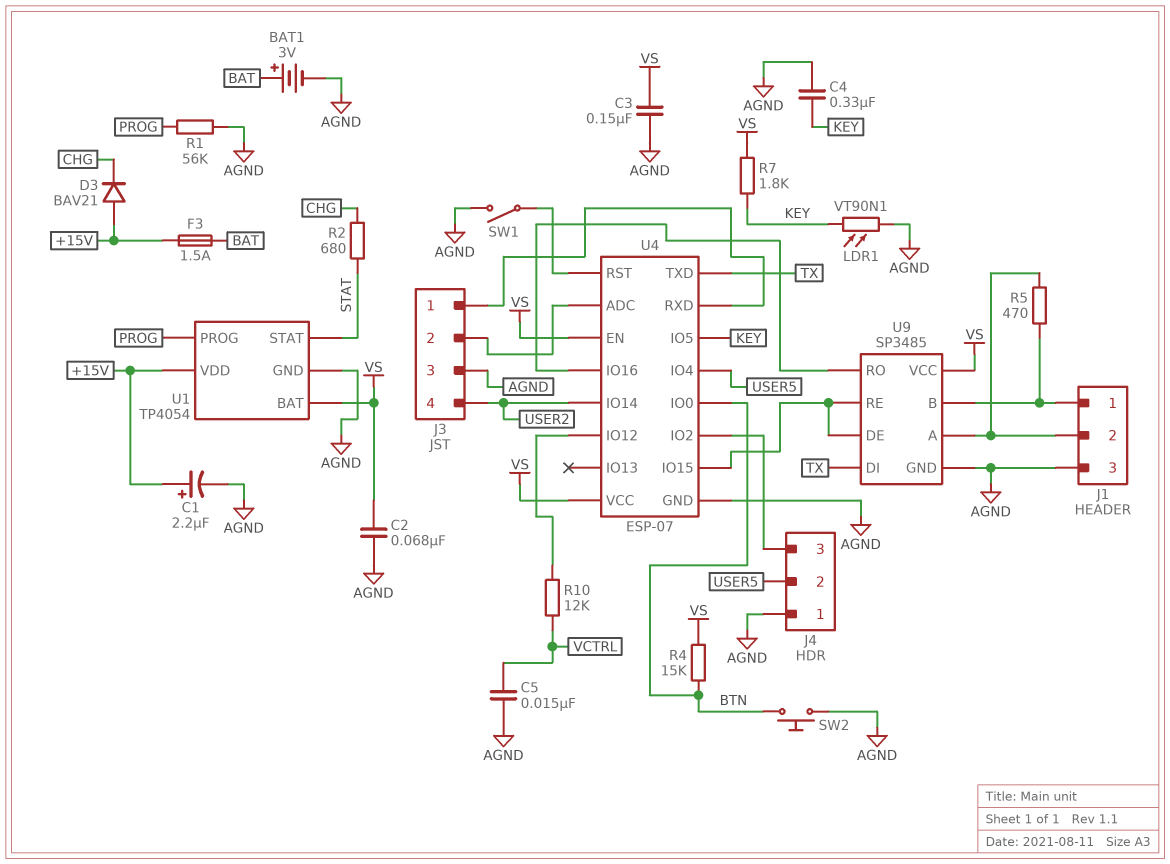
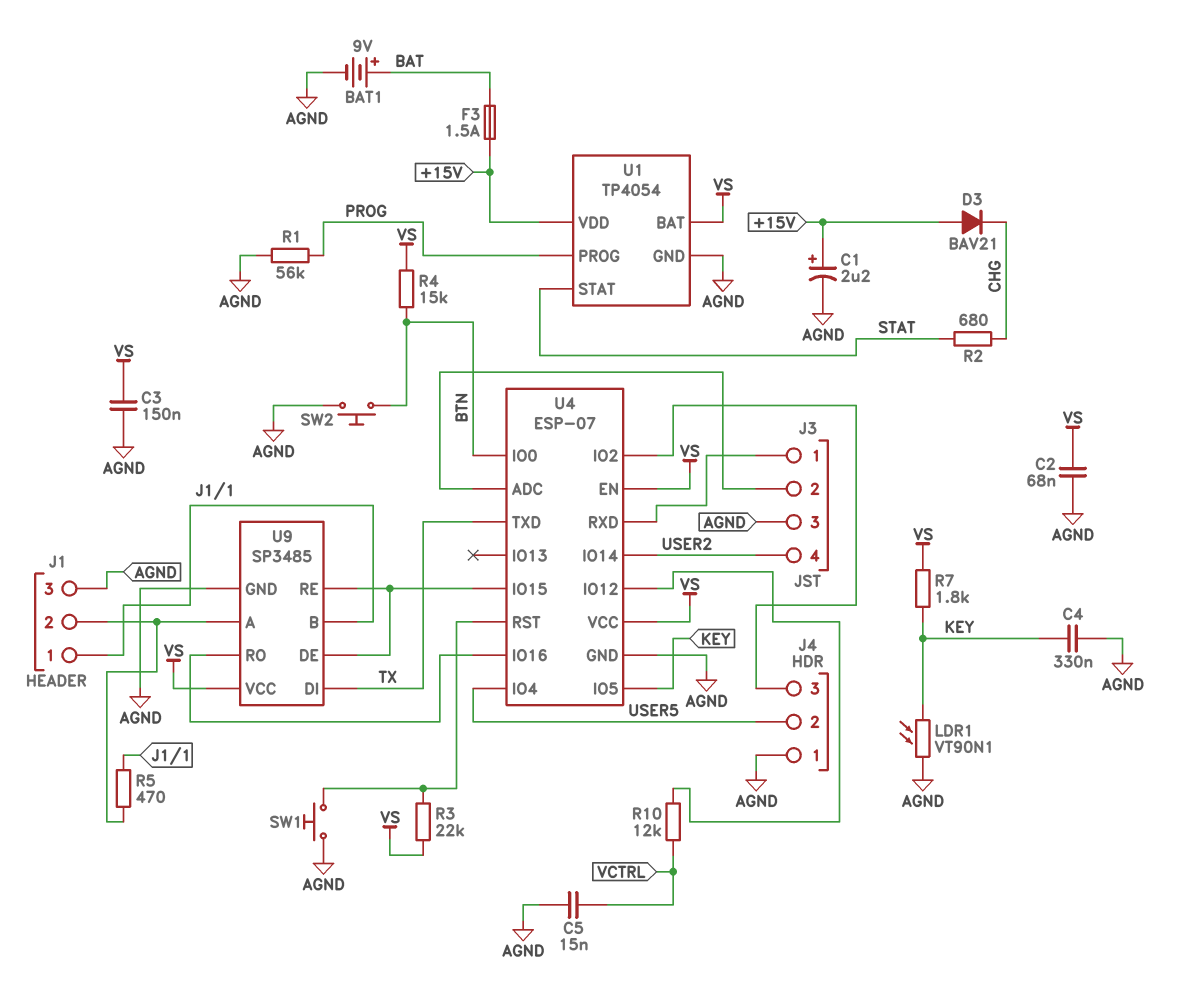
BAT1: 3V (plus BAT, minus AGND) -> 9V (plus BAT, minus AGND)
R3: none -> 22k (U4/RST, VS)
SW1: switch (AGND, U4/RST) -> button (AGND, U4/RST)

